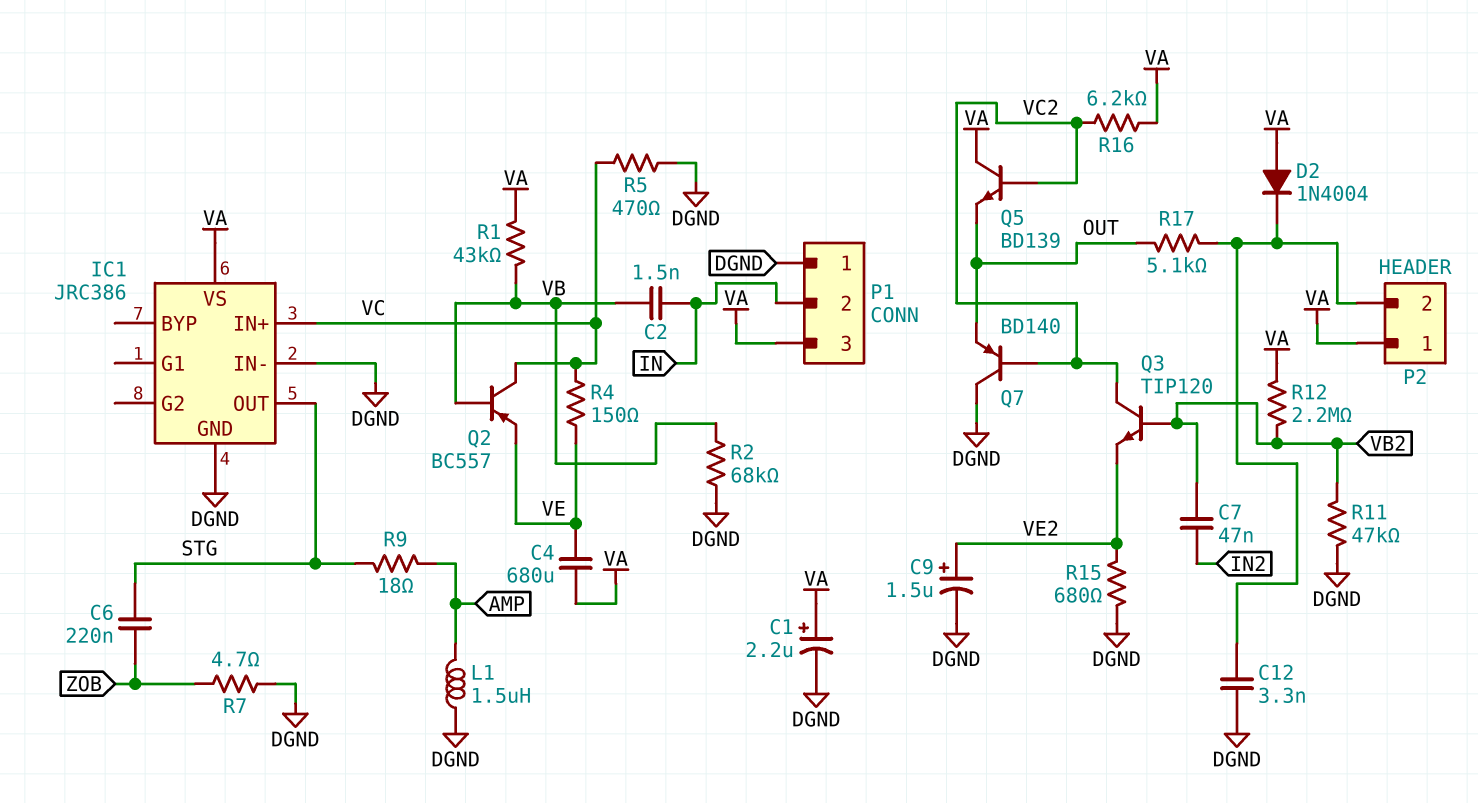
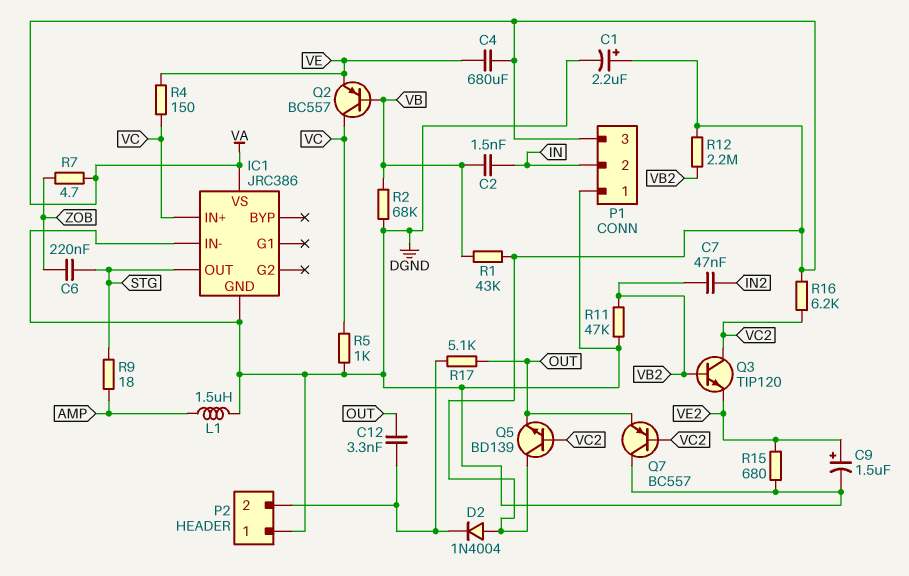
C12: 3.3nF (DGND, P2/2) -> 3.3nF (OUT, P2/2)
P2 pin 1: VA -> DGND
Q7: PNP BD140 (B VC2, C DGND, E OUT) -> PNP BC557 (B VC2, C DGND, E OUT)
R5: 470 (DGND, VC) -> 1k (DGND, VC)
R7: 4.7 (DGND, ZOB) -> 4.7 (VA, ZOB)

